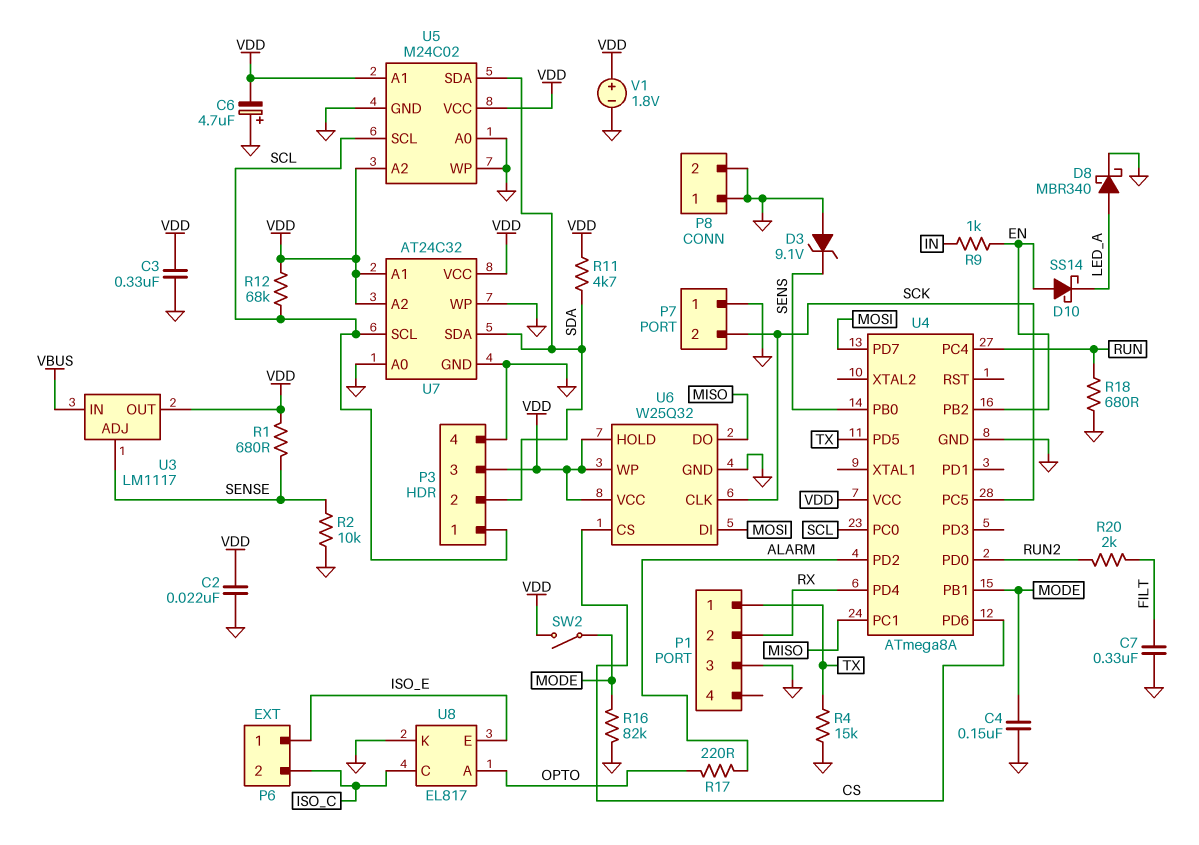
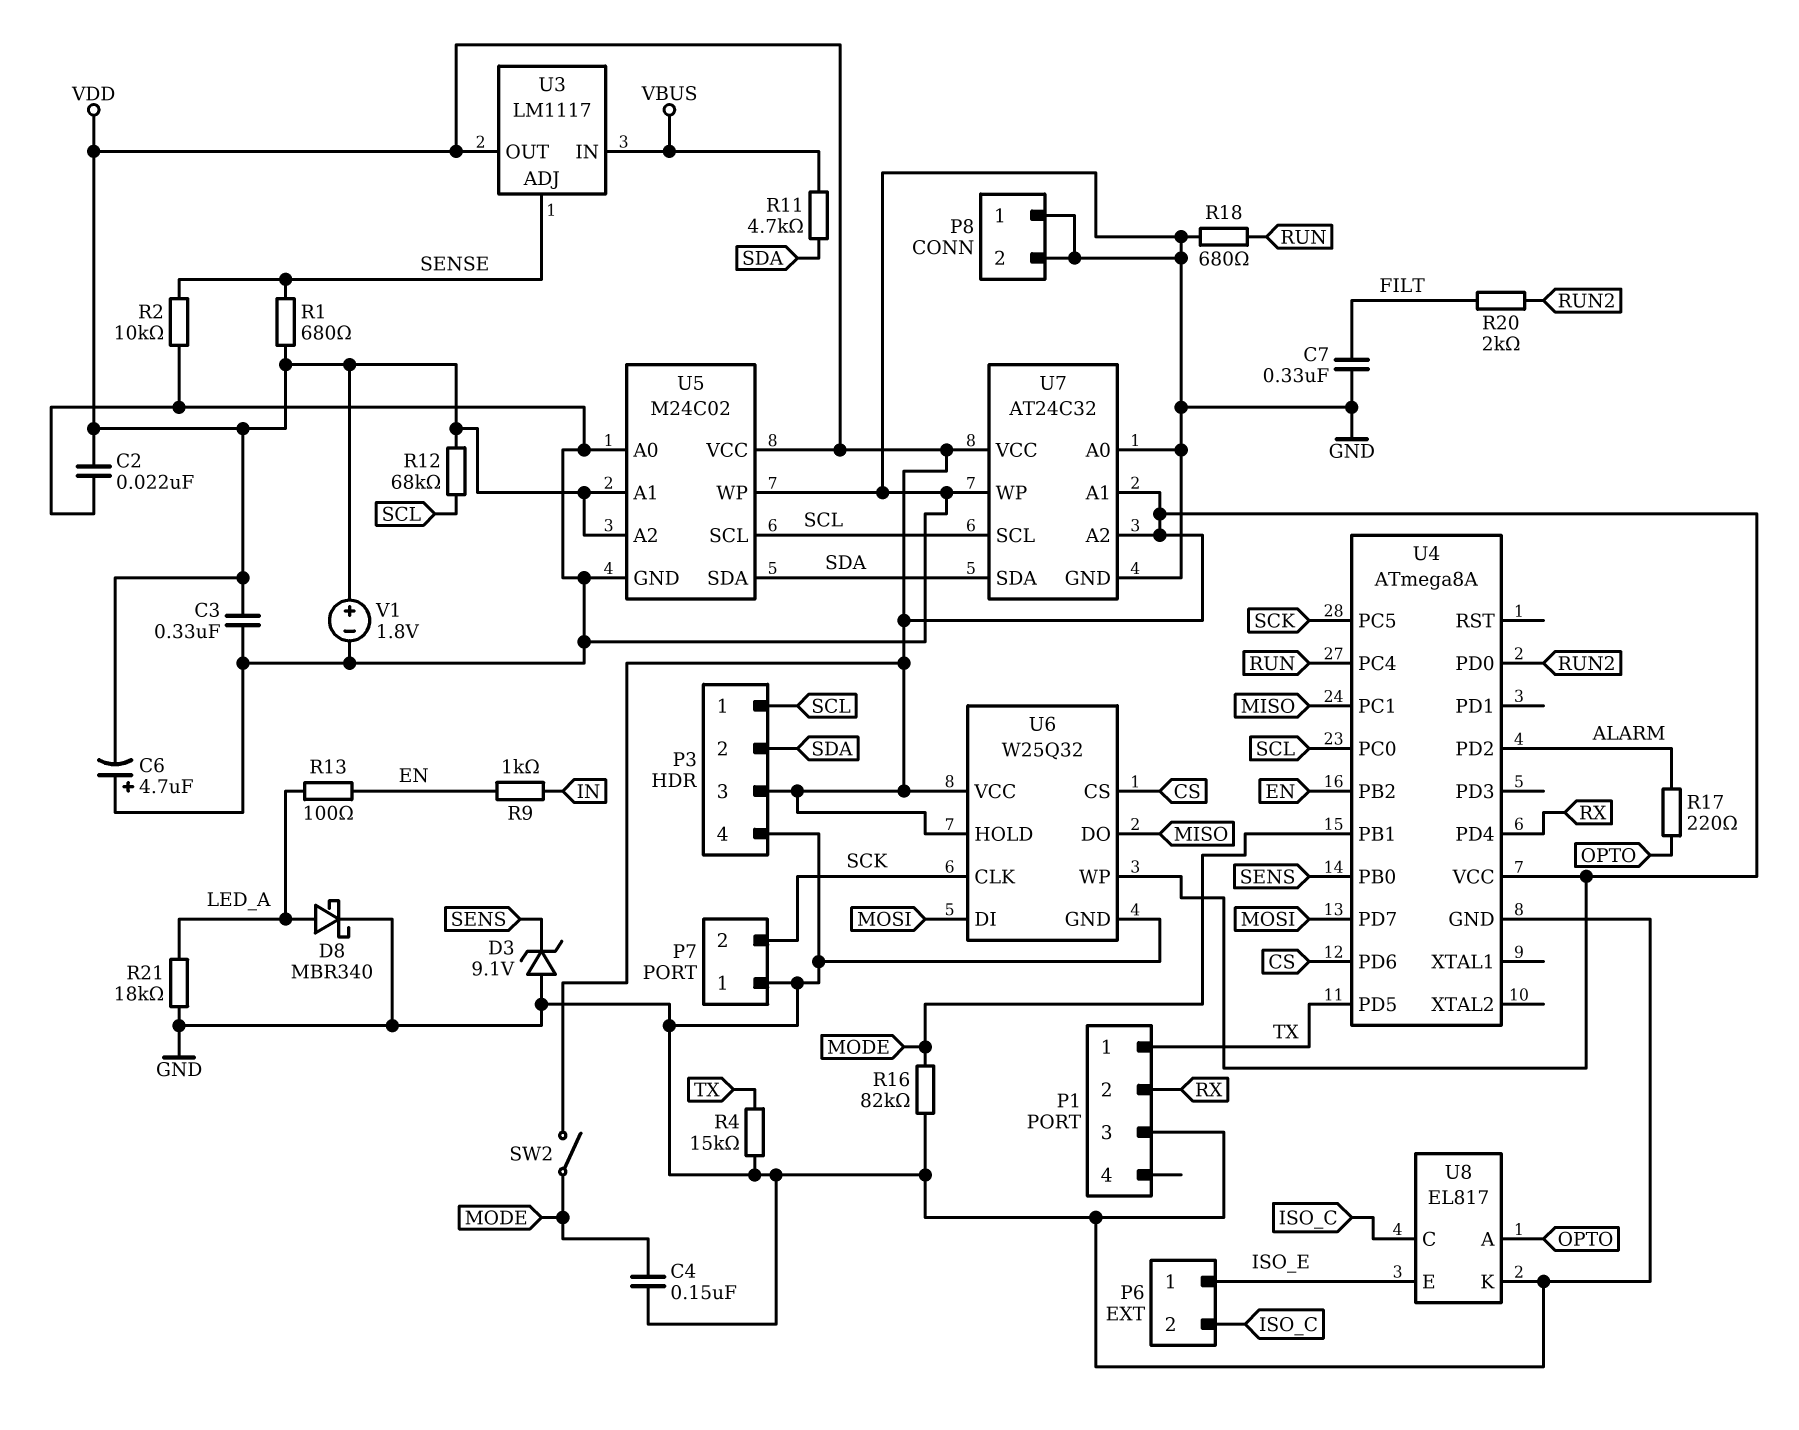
D10: schottky SS14 (A EN, K LED_A) -> none
R11: 4.7k (SDA, VDD) -> 4.7k (SDA, VBUS)
R13: none -> 100 (EN, LED_A)
R21: none -> 18k (GND, LED_A)

